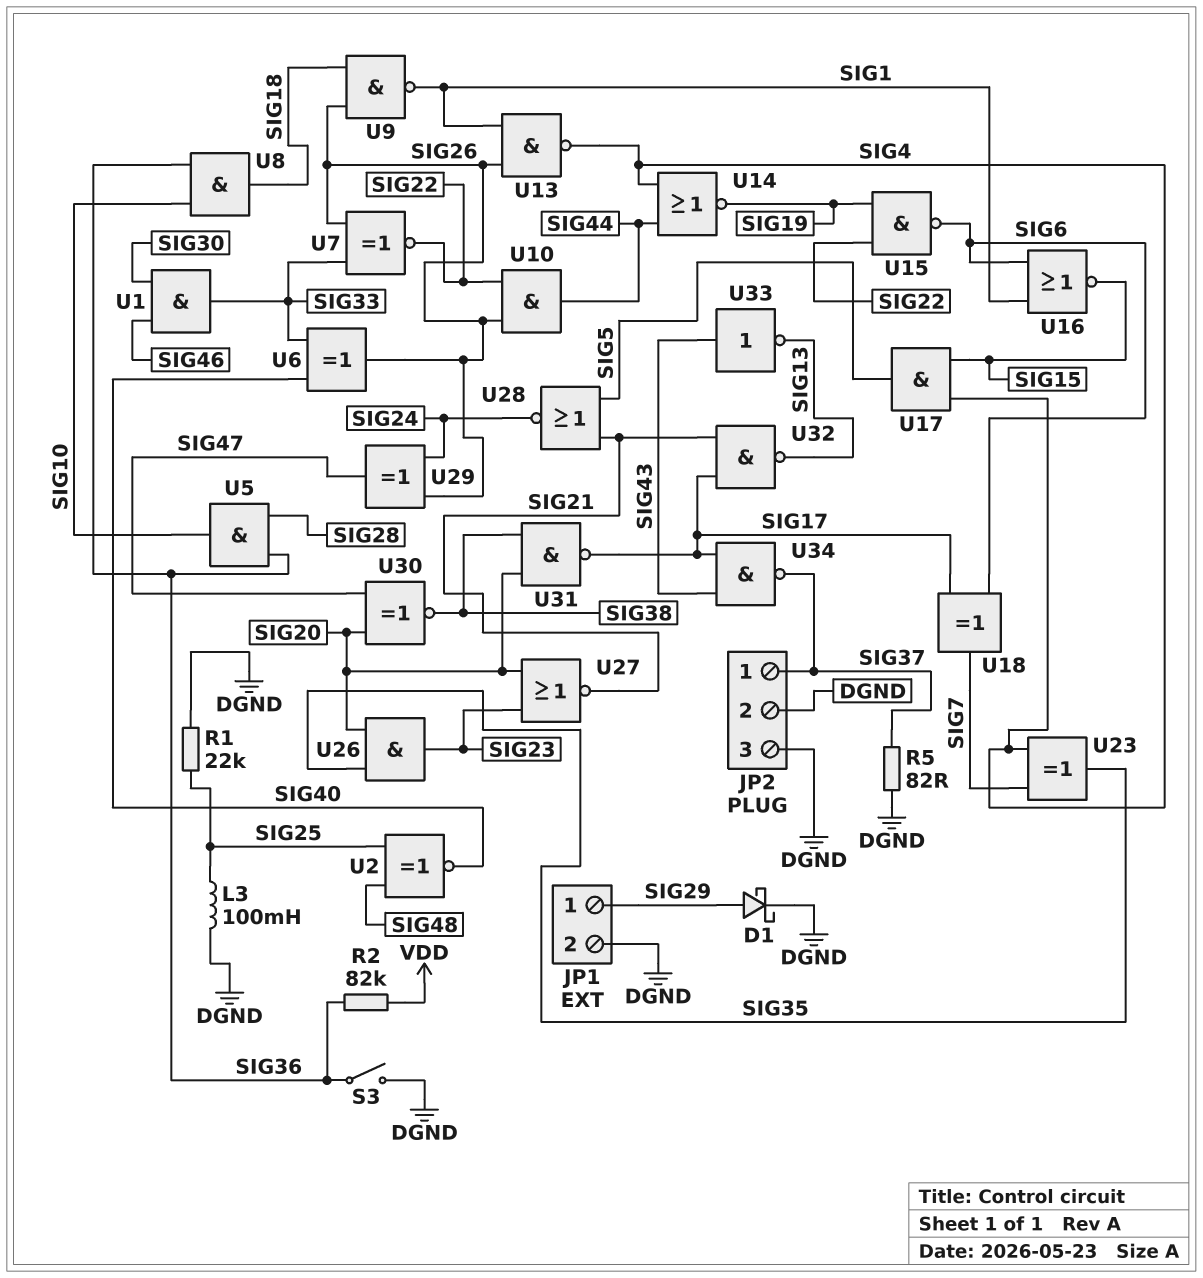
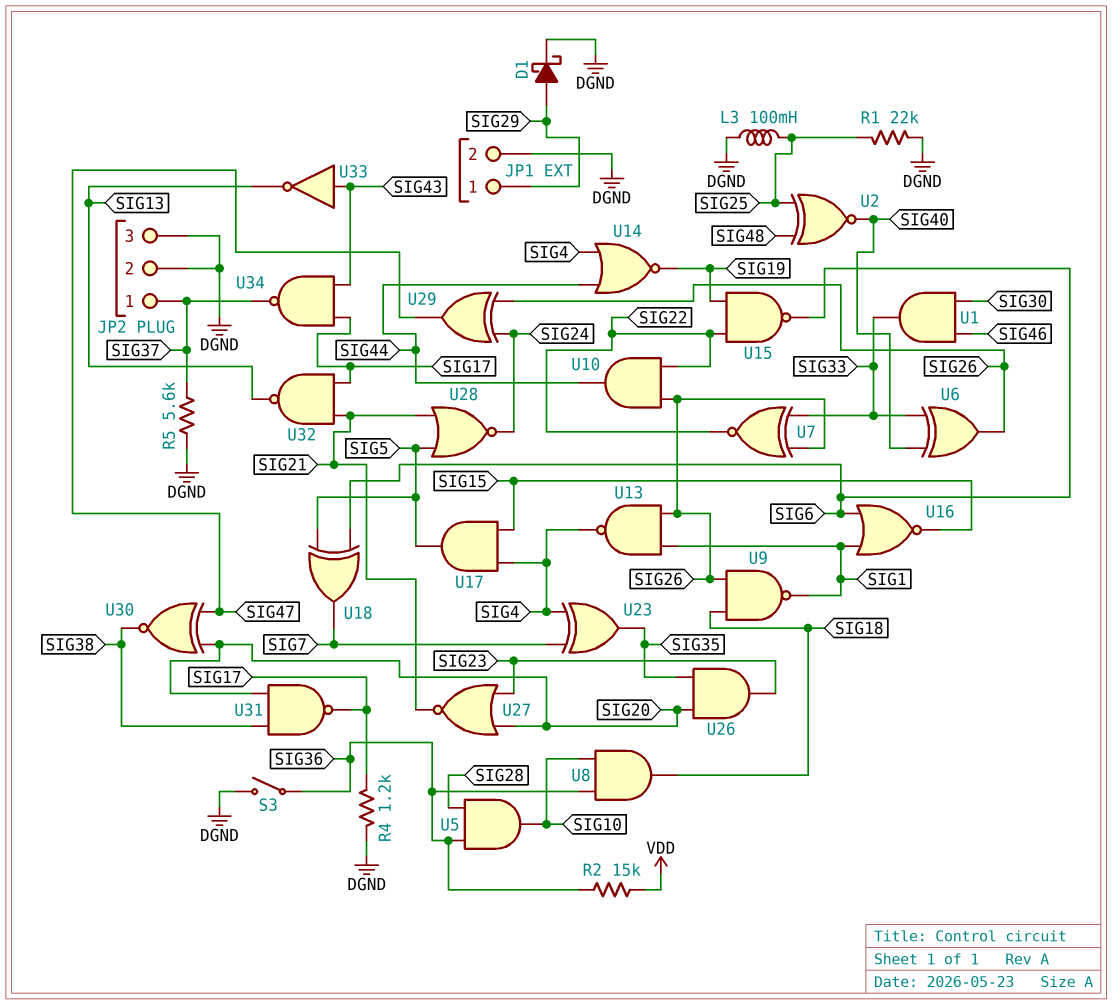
R2: 82k (SIG36, VDD) -> 15k (SIG36, VDD)
R4: none -> 1.2k (DGND, SIG17)
R5: 82 (DGND, SIG37) -> 5.6k (DGND, SIG37)
U18: XOR (in SIG6, in SIG17, out SIG7) -> XOR (in SIG5, in SIG6, out SIG7)

